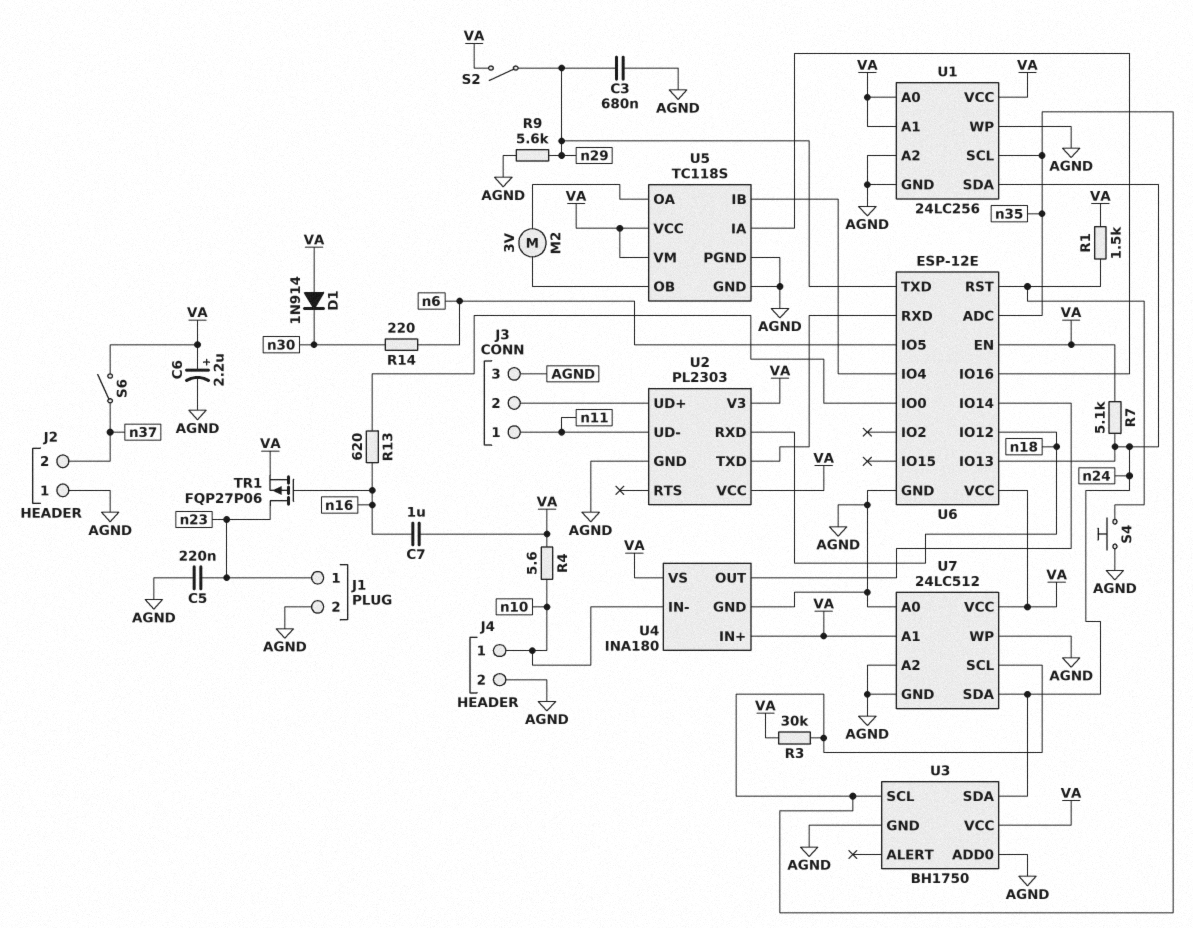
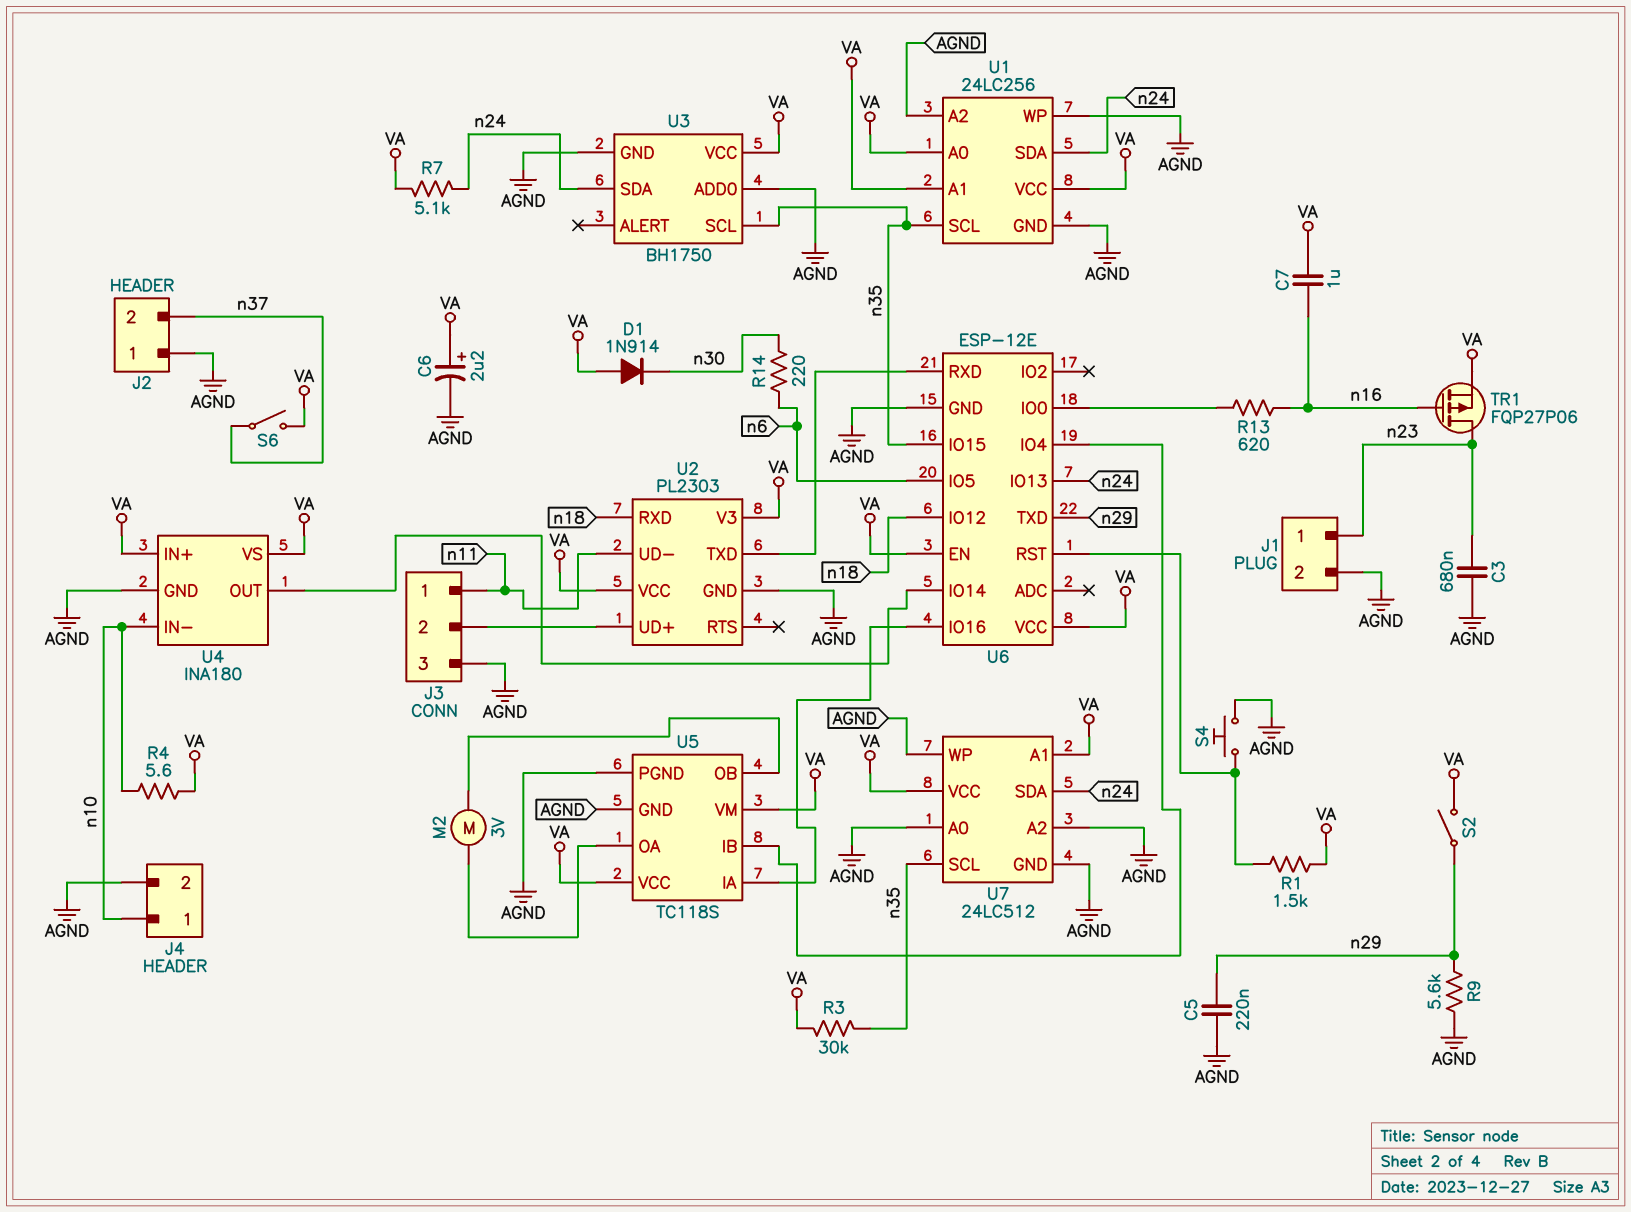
C3: 680nF (AGND, n29) -> 680nF (AGND, n23)
C5: 220nF (AGND, n23) -> 220nF (AGND, n29)
U6 pin ADC: n35 -> none
U6 pin IO15: none -> n35

